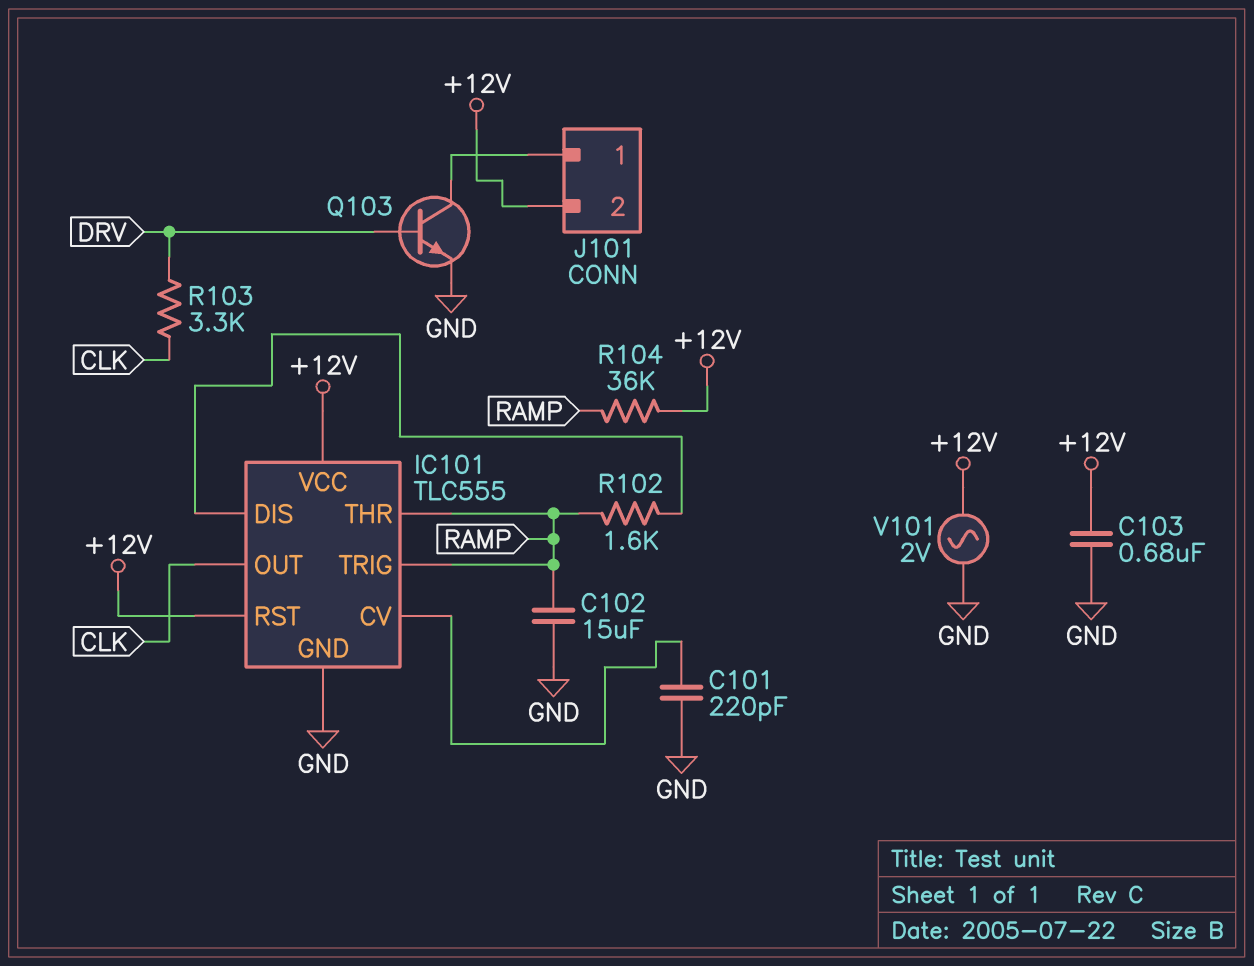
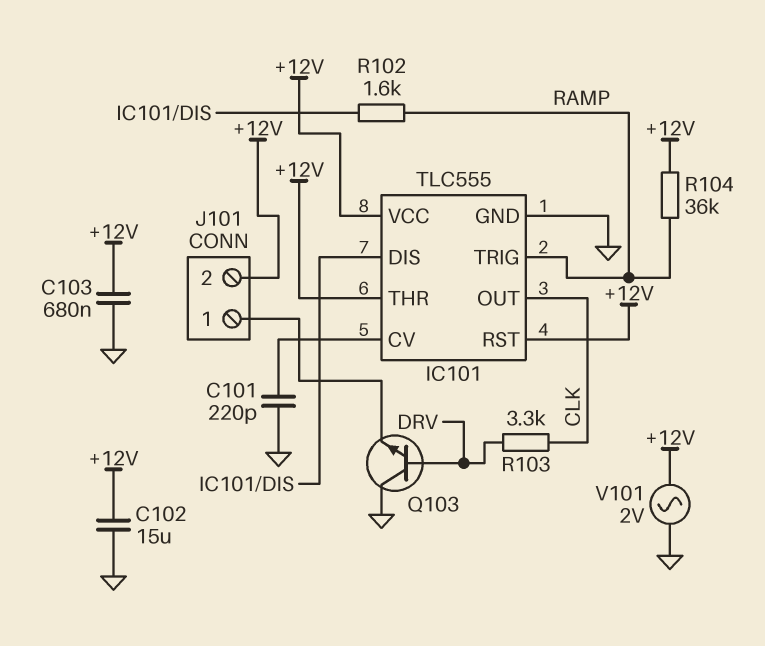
C102: 15uF (GND, RAMP) -> 15uF (+12V, GND)
IC101 pin THR: RAMP -> +12V
Q103: NPN (B DRV, C J101/1, E GND) -> NPN (B DRV, C GND, E J101/1)

